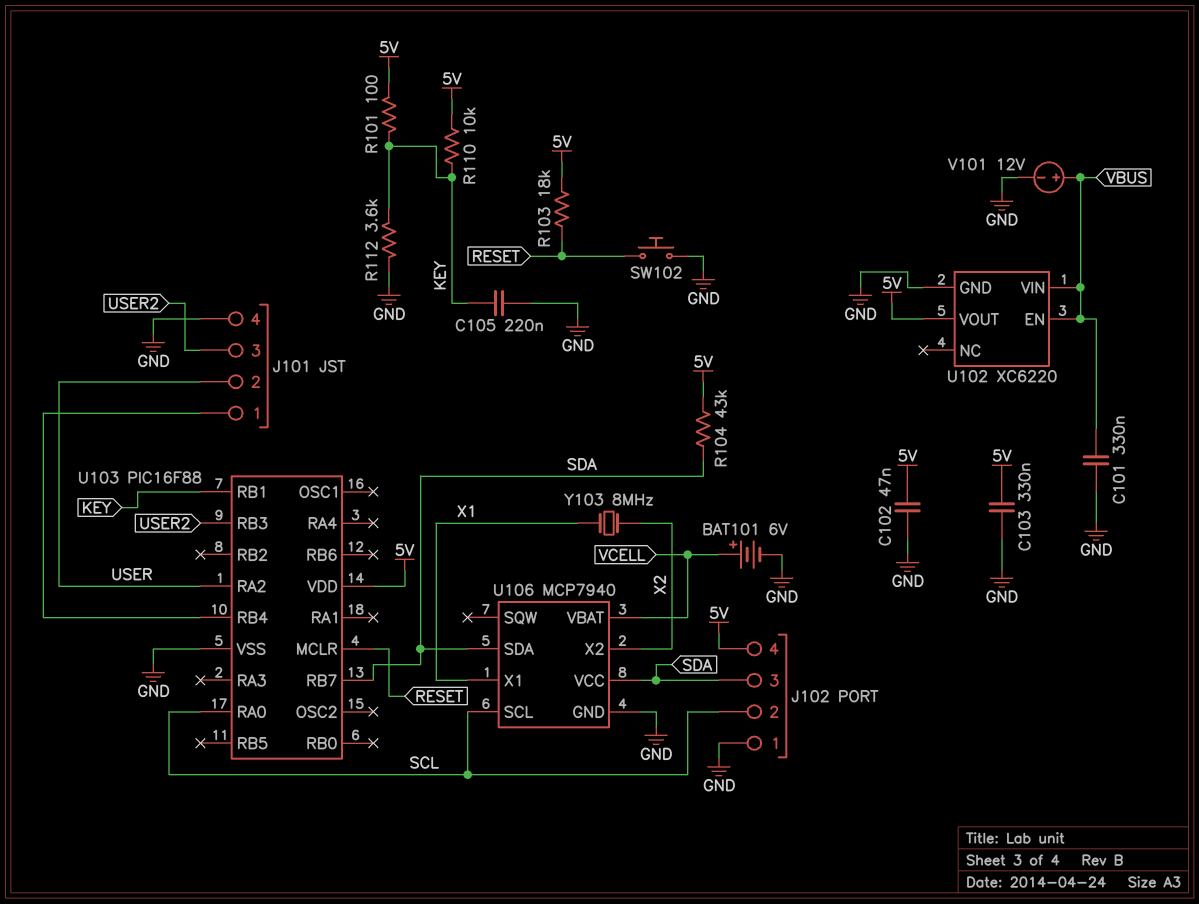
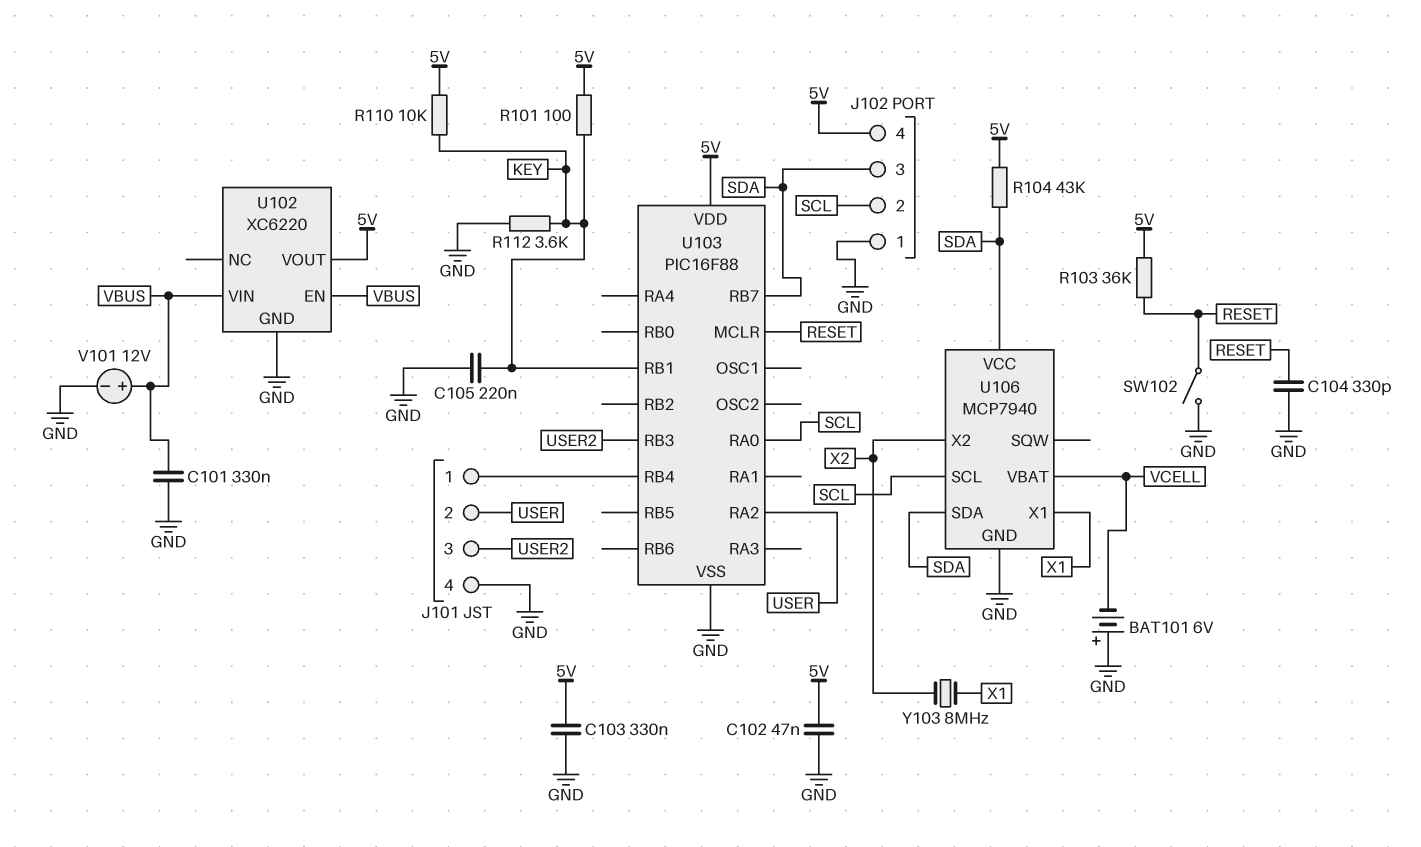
BAT101: 6V (plus VCELL, minus GND) -> 6V (plus GND, minus VCELL)
C104: none -> 330pF (GND, RESET)
R103: 18k (5V, RESET) -> 36k (5V, RESET)
SW102: button (GND, RESET) -> switch (GND, RESET)

